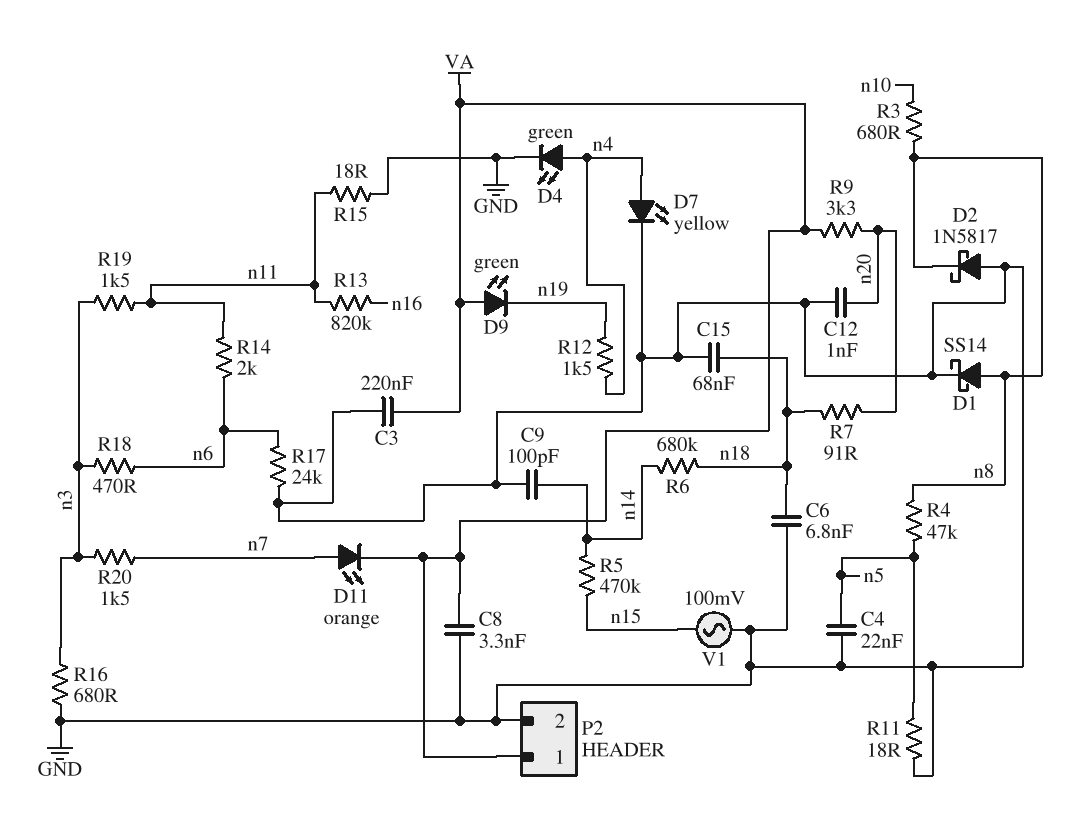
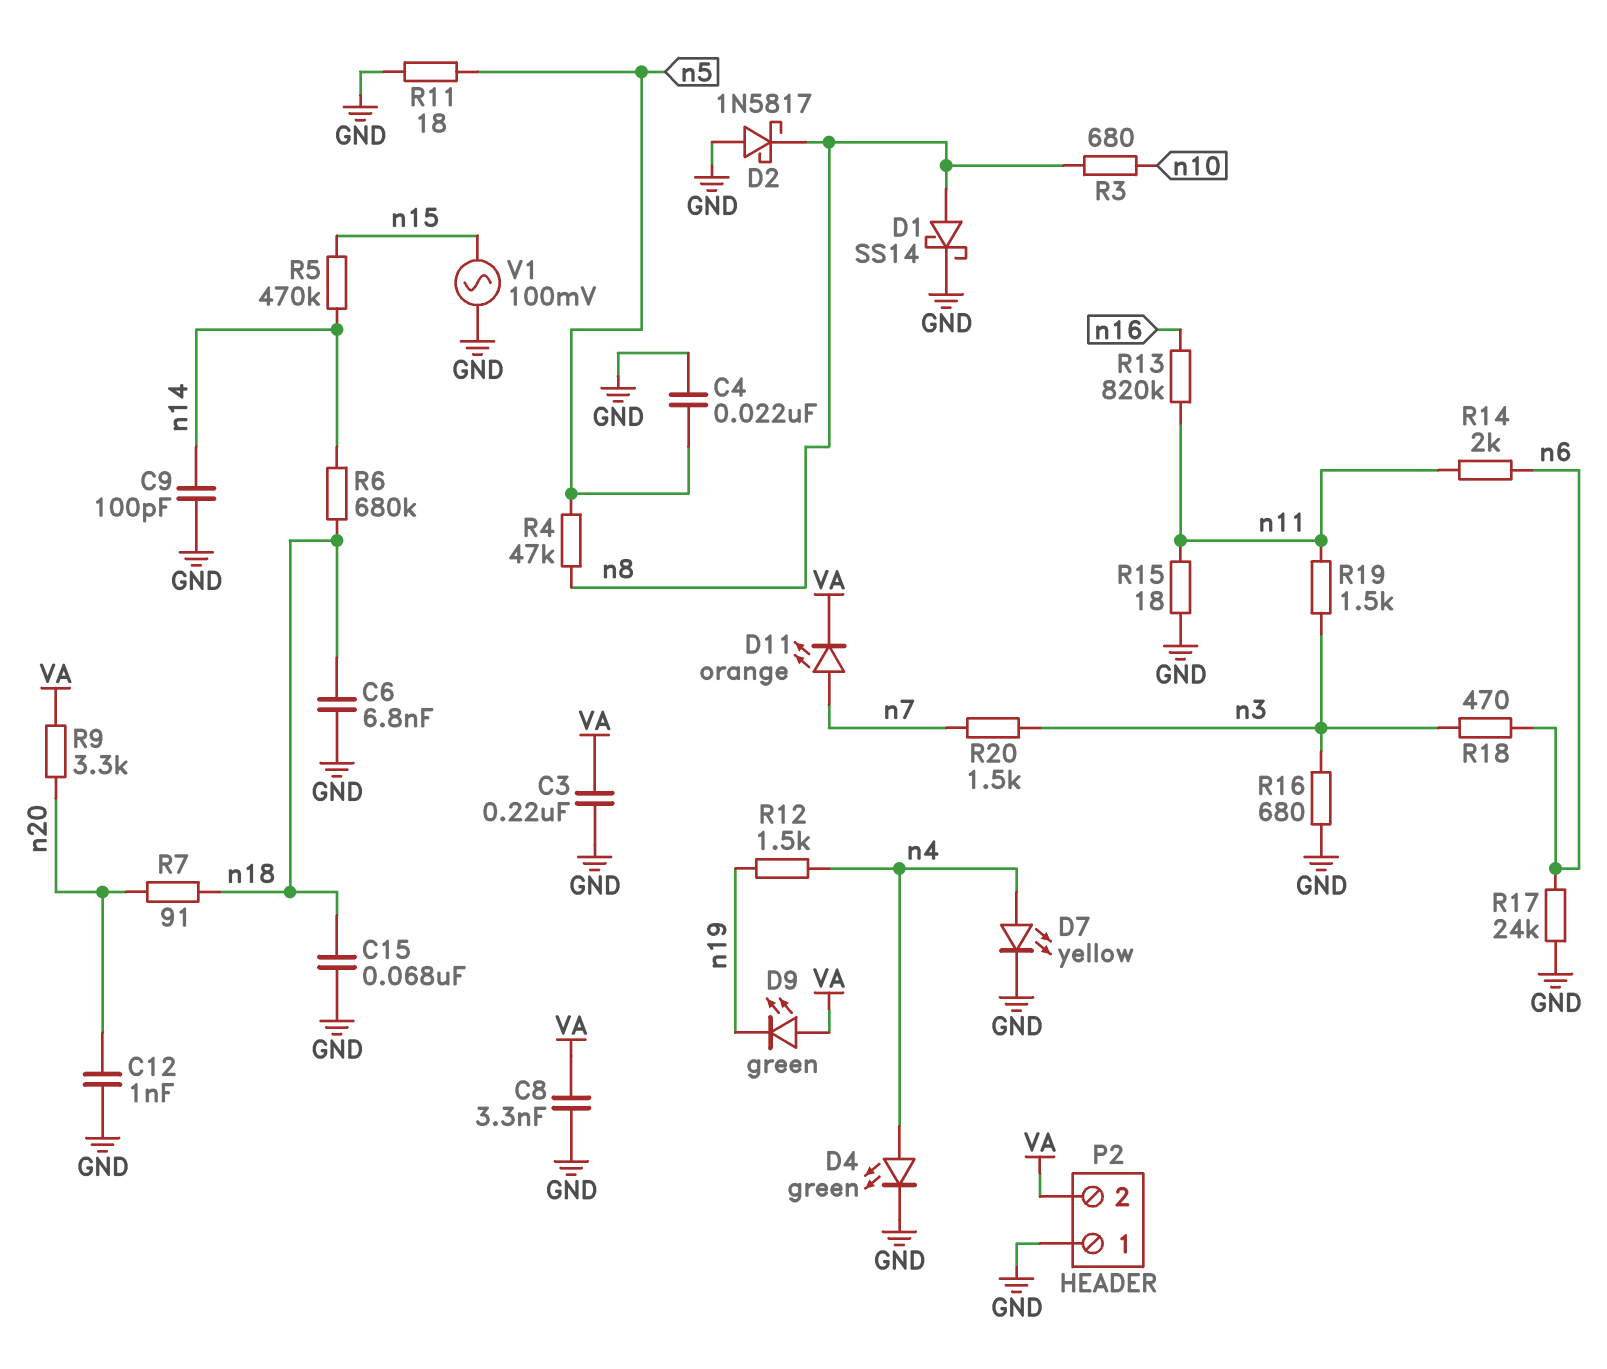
P2 pin 1: VA -> GND
P2 pin 2: GND -> VA

